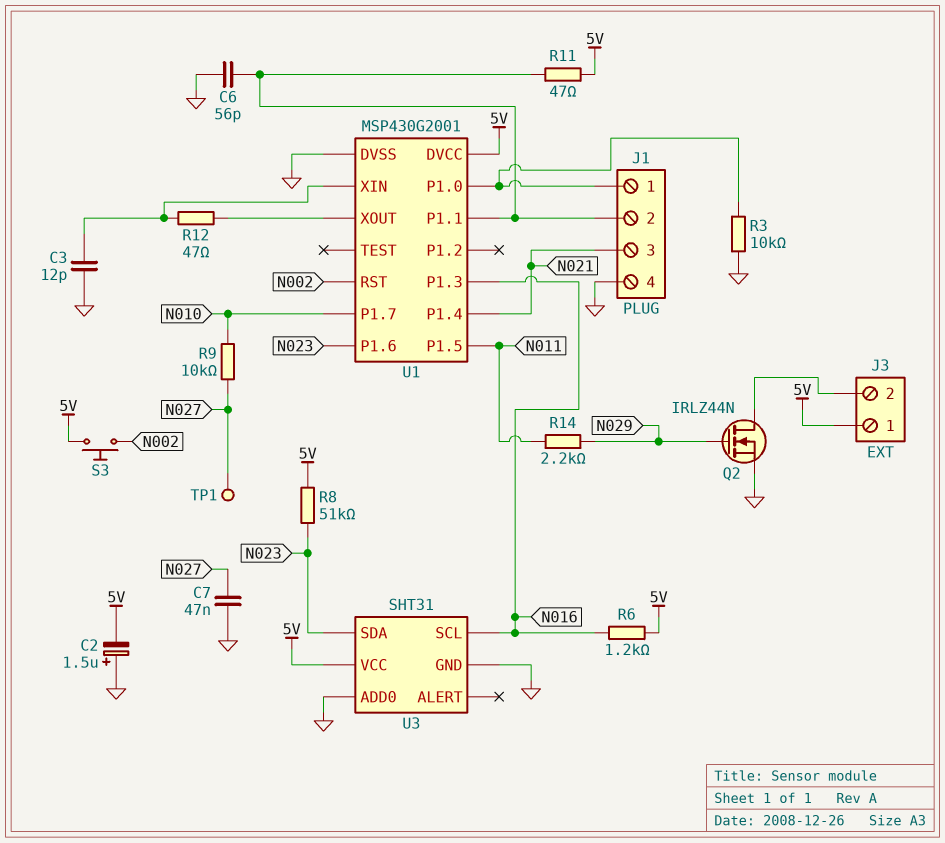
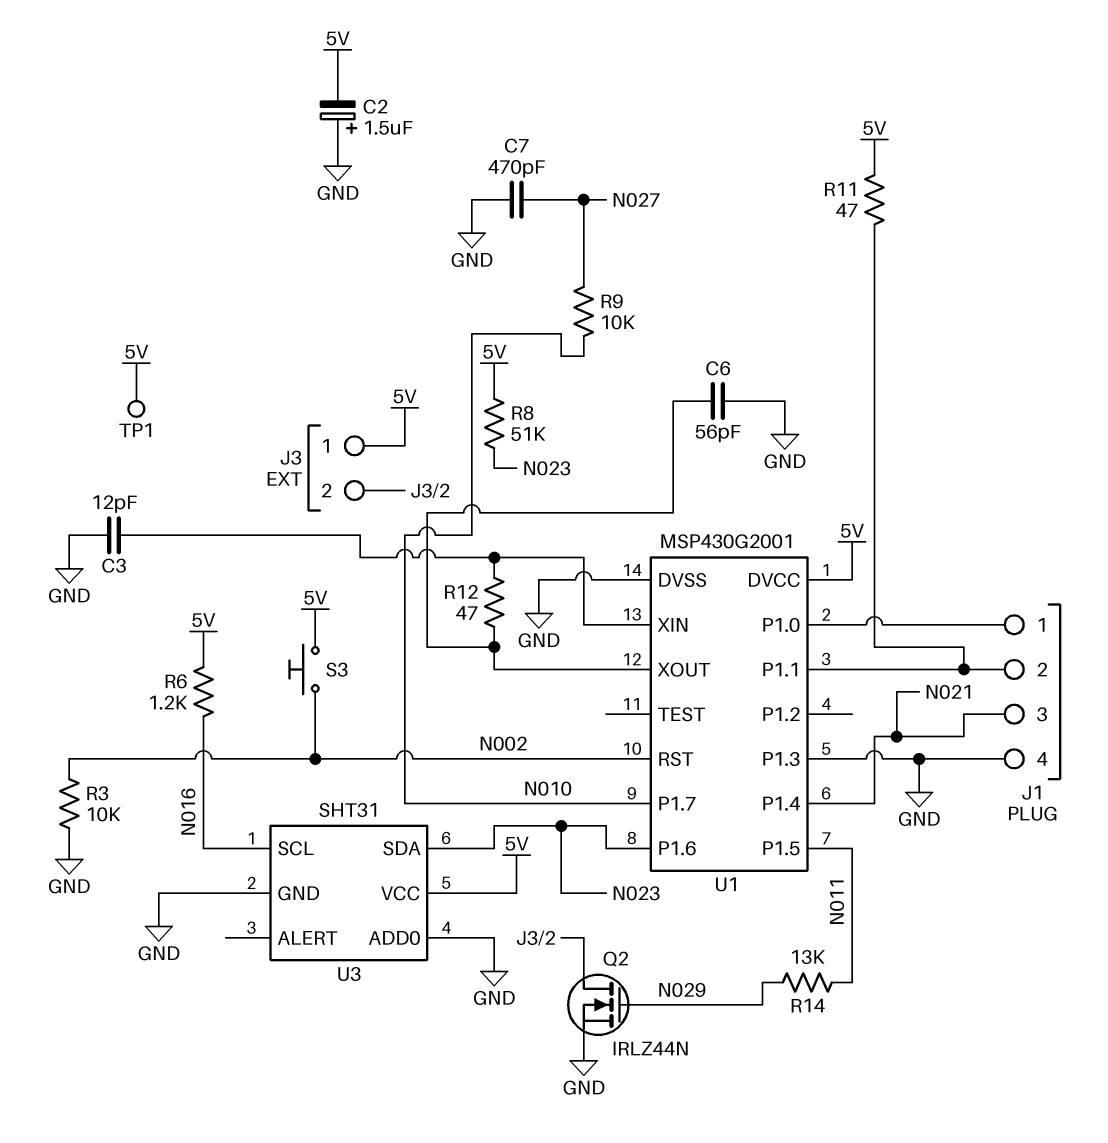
C6: 56pF (GND, J1/2) -> 56pF (GND, U1/XOUT)
C7: 47nF (GND, N027) -> 470pF (GND, N027)
R3: 10k (GND, J1/1) -> 10k (GND, N002)
R14: 2.2k (N011, N029) -> 13k (N011, N029)
TP1: test point (N027) -> test point (5V)
U1 pin P1.3: N016 -> GND

